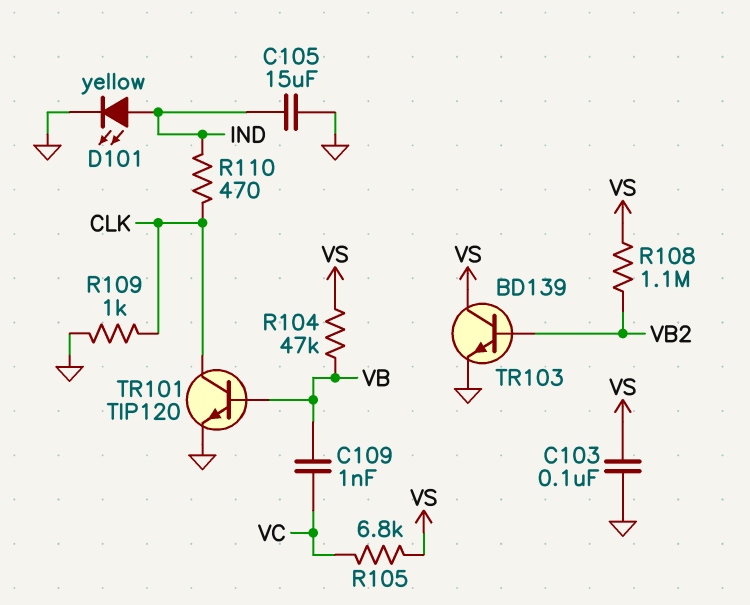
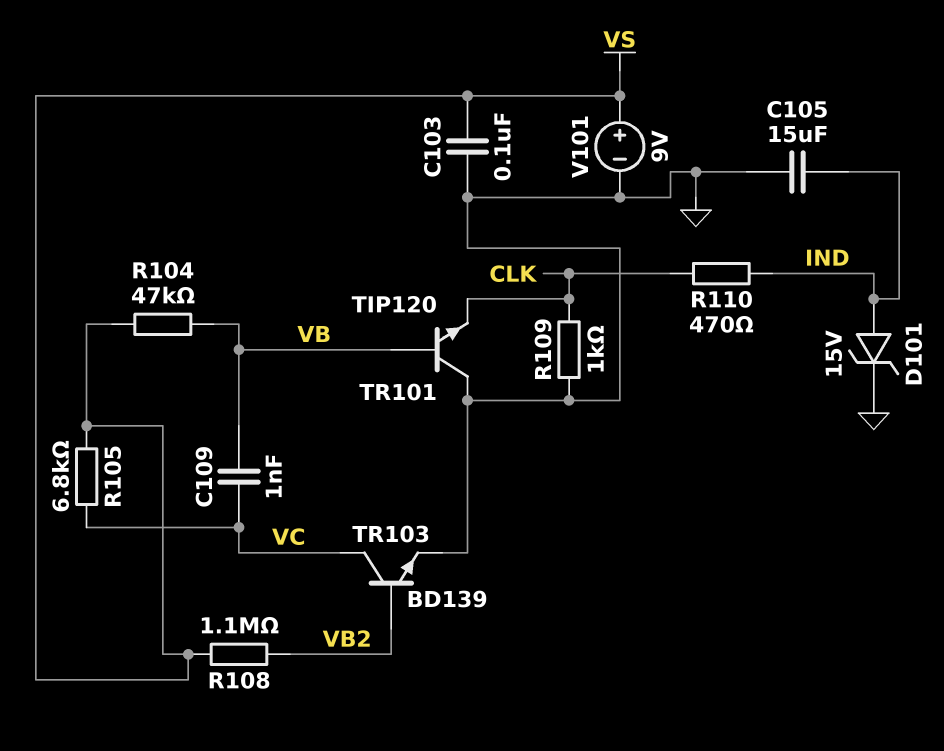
D101: LED yellow (A IND, K GND) -> zener 15V (A IND, K GND)
TR101: NPN TIP120 (B VB, C CLK, E GND) -> NPN TIP120 (B VB, C GND, E CLK)
TR103: NPN BD139 (B VB2, C VS, E GND) -> NPN BD139 (B VB2, C VC, E GND)
V101: none -> 9V (plus VS, minus GND)

